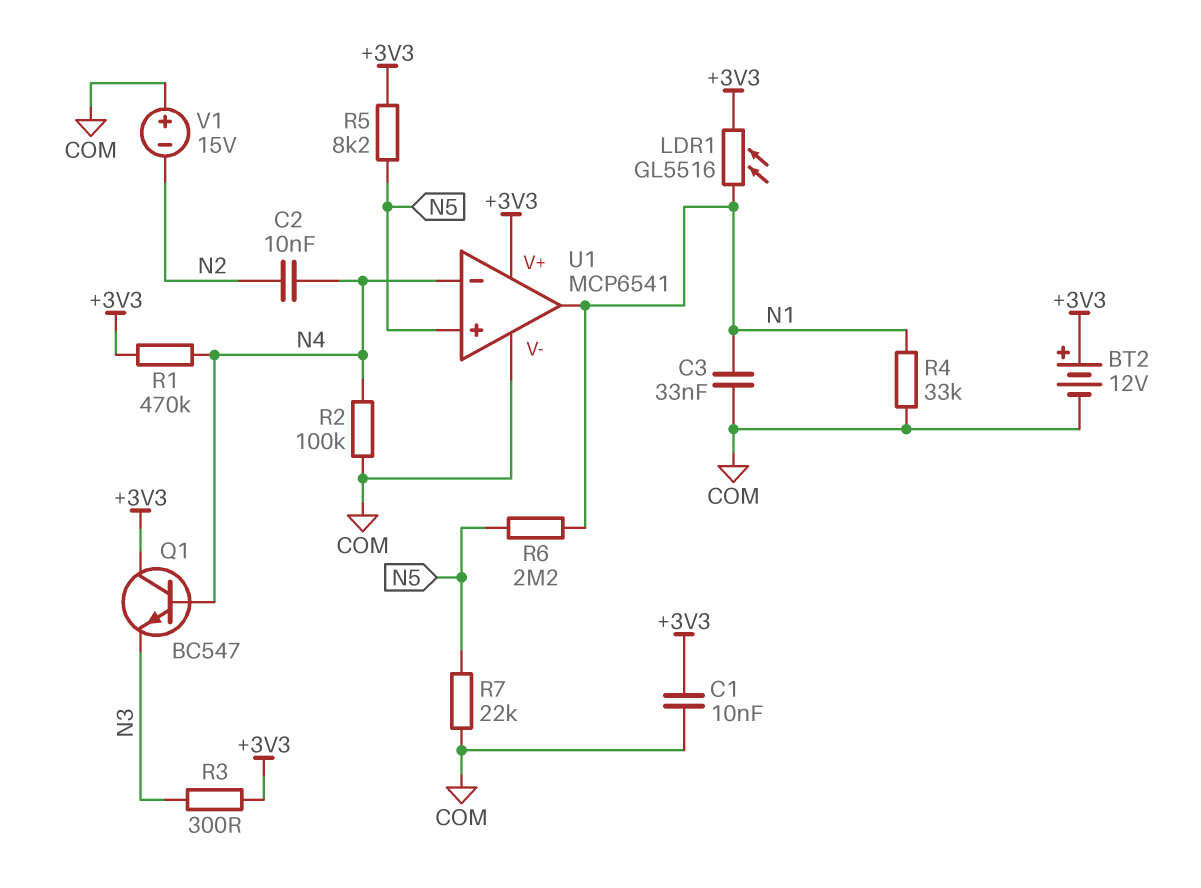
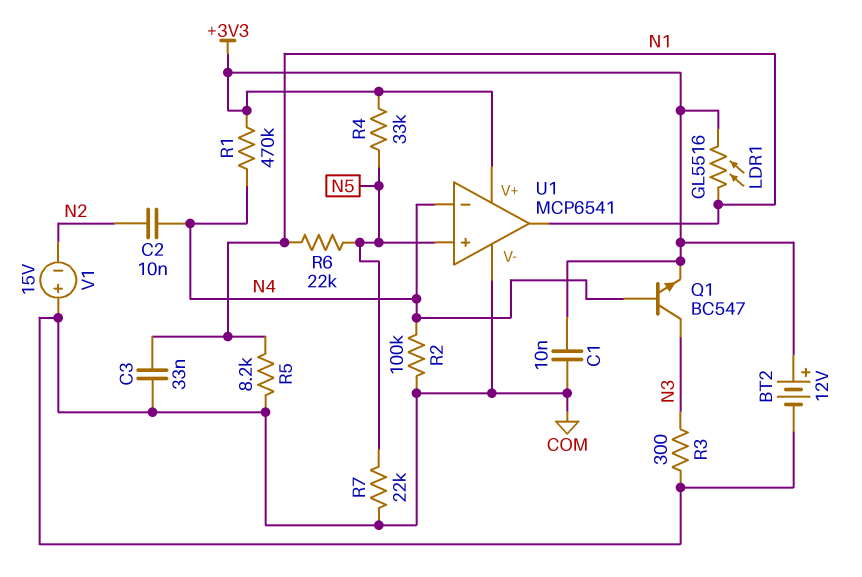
Q1: NPN BC547 (B N4, C +3V3, E N3) -> NPN BC547 (B N4, C N3, E +3V3)
R3: 300 (+3V3, N3) -> 300 (COM, N3)
R4: 33k (COM, N1) -> 33k (+3V3, N5)
R5: 8.2k (+3V3, N5) -> 8.2k (COM, N1)
R6: 2.2M (N1, N5) -> 22k (N1, N5)

